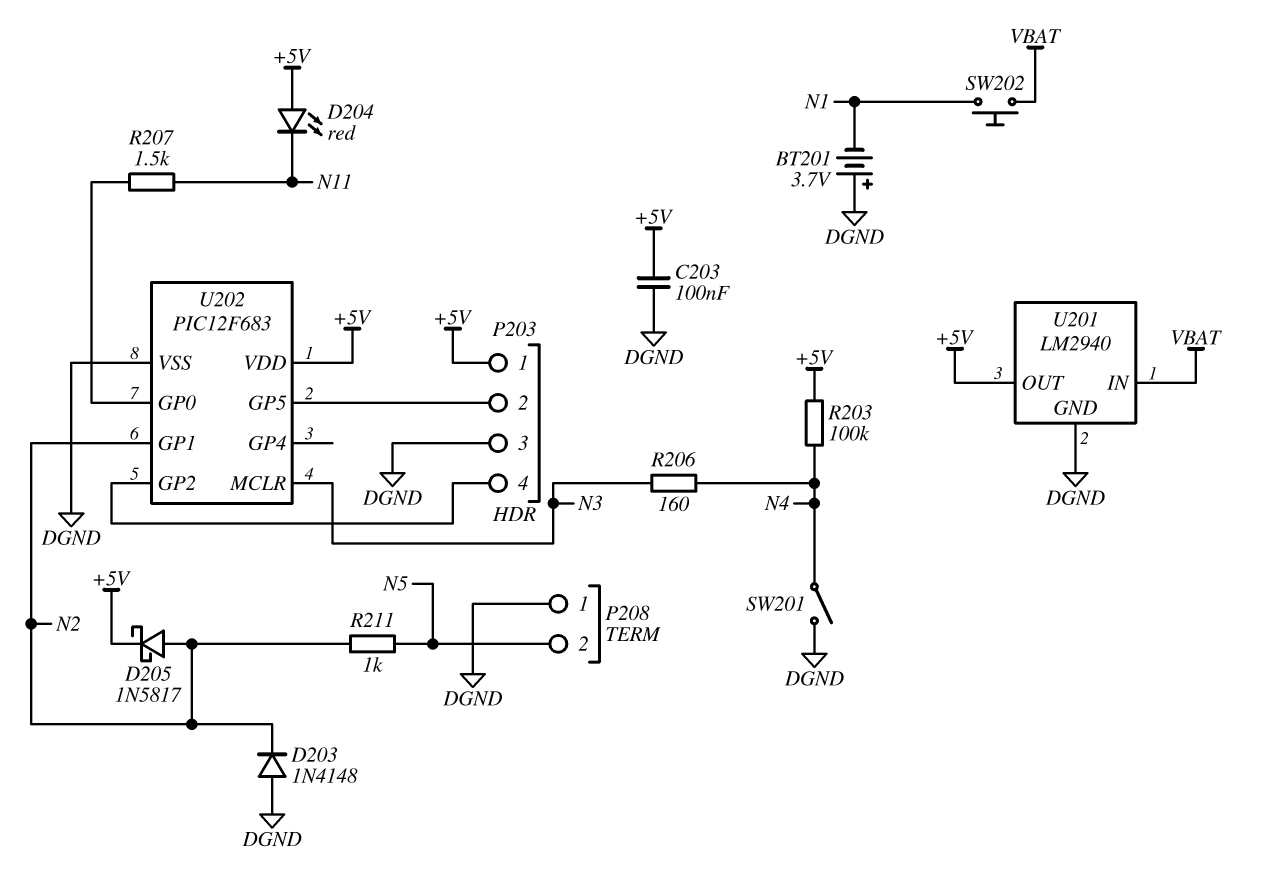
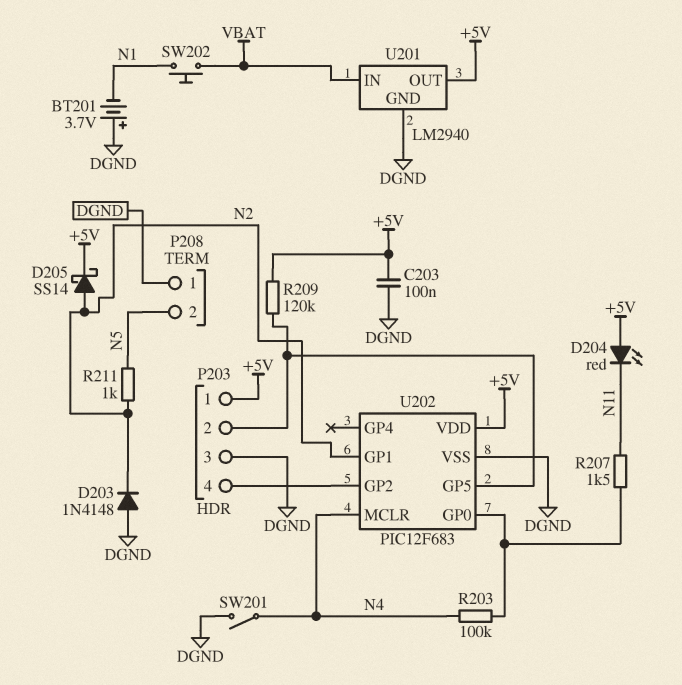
D205: schottky 1N5817 (A N2, K +5V) -> schottky SS14 (A N2, K +5V)
R203: 100k (+5V, N4) -> 100k (N4, U202/GP0)
R206: 160 (N3, N4) -> none
R209: none -> 120k (+5V, P203/2)
U202 pin MCLR: N3 -> N4

